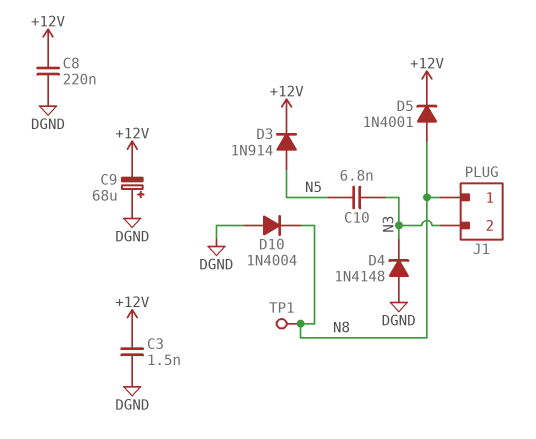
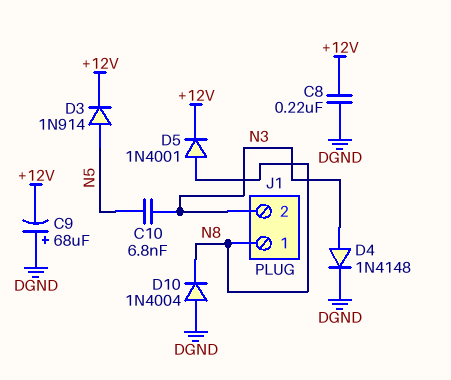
C3: 1.5nF (+12V, DGND) -> none
D4: diode 1N4148 (A DGND, K N3) -> diode 1N4148 (A N3, K DGND)
TP1: test point (N8) -> none

